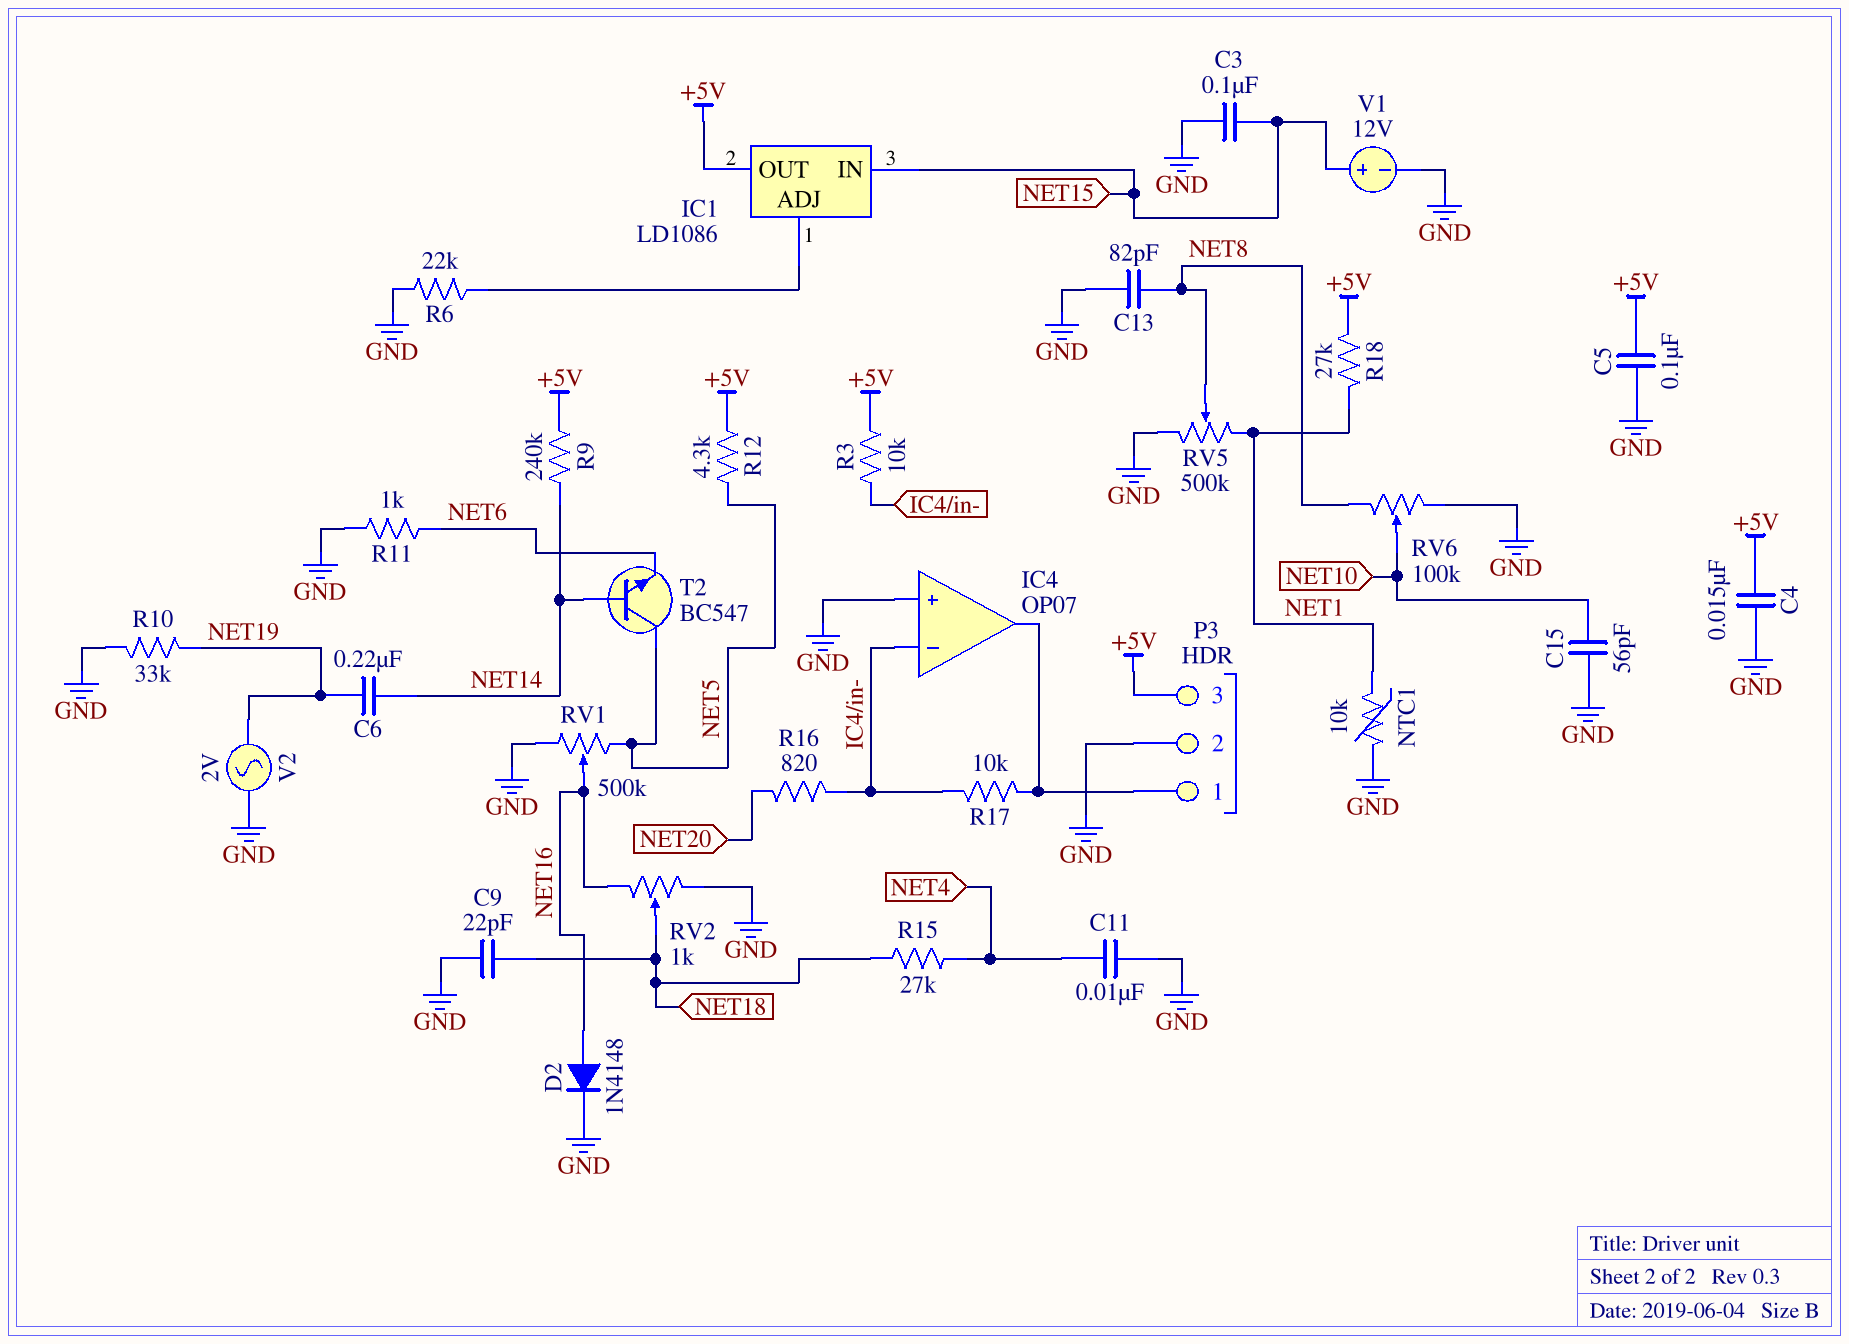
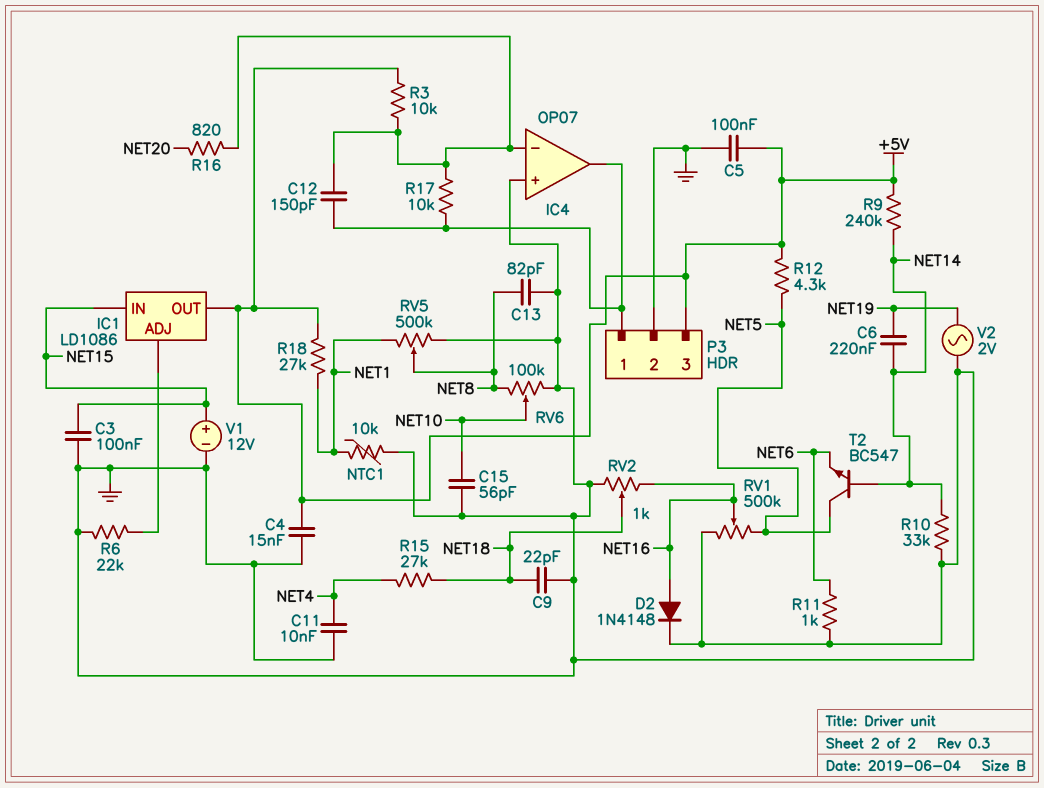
C12: none -> 150pF (IC4/in-, IC4/out)
R10: 33k (GND, NET19) -> 33k (GND, NET14)

